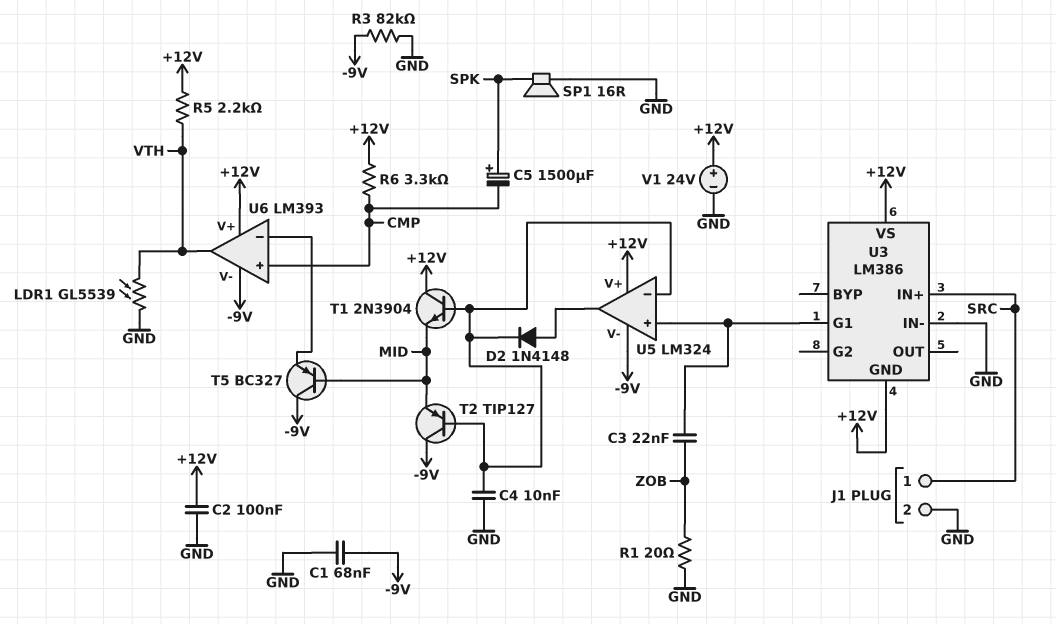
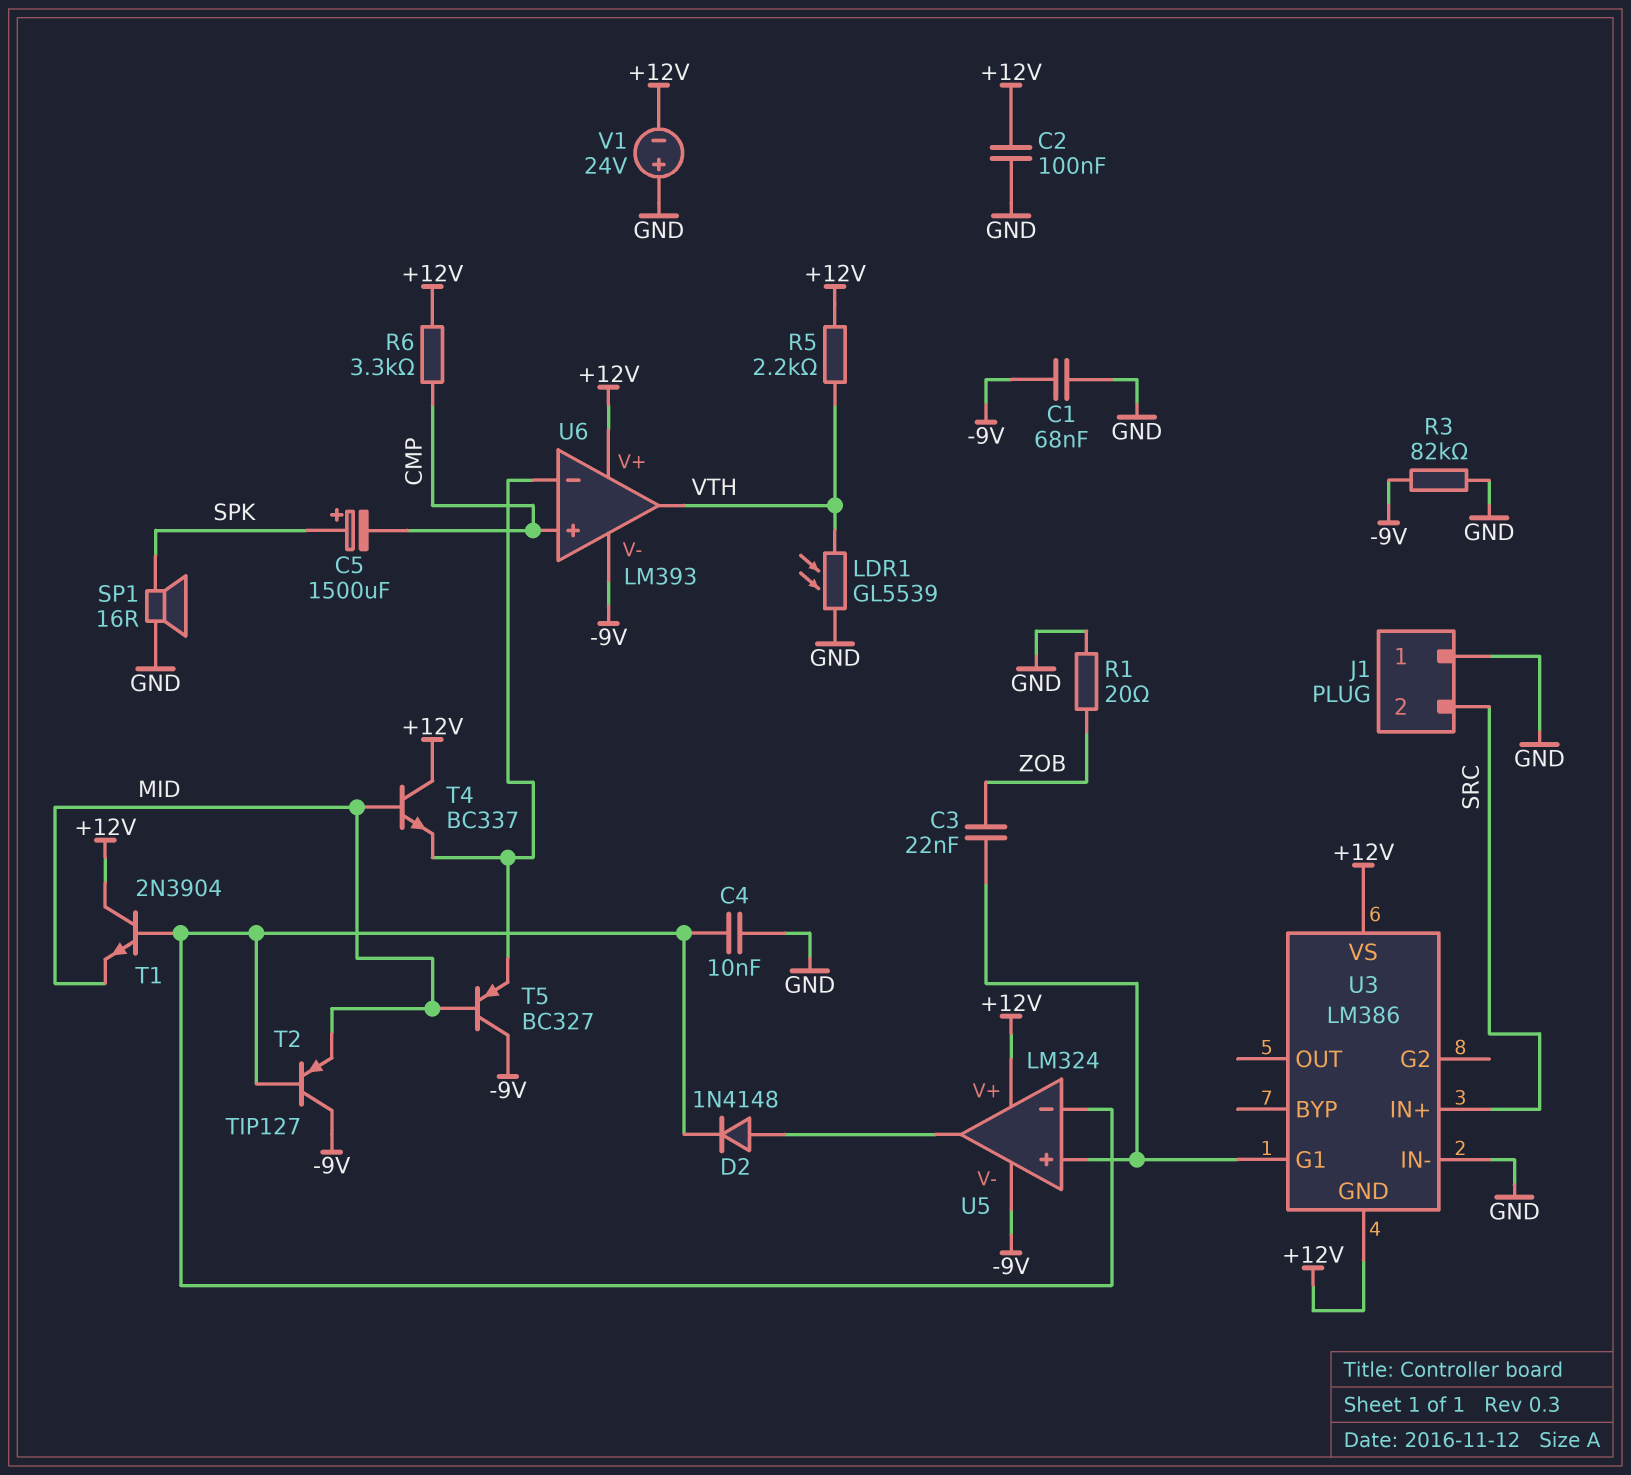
J1 pin 1: SRC -> GND
J1 pin 2: GND -> SRC
T4: none -> NPN BC337 (B MID, C +12V, E U6/in-)
V1: 24V (plus +12V, minus GND) -> 24V (plus GND, minus +12V)

